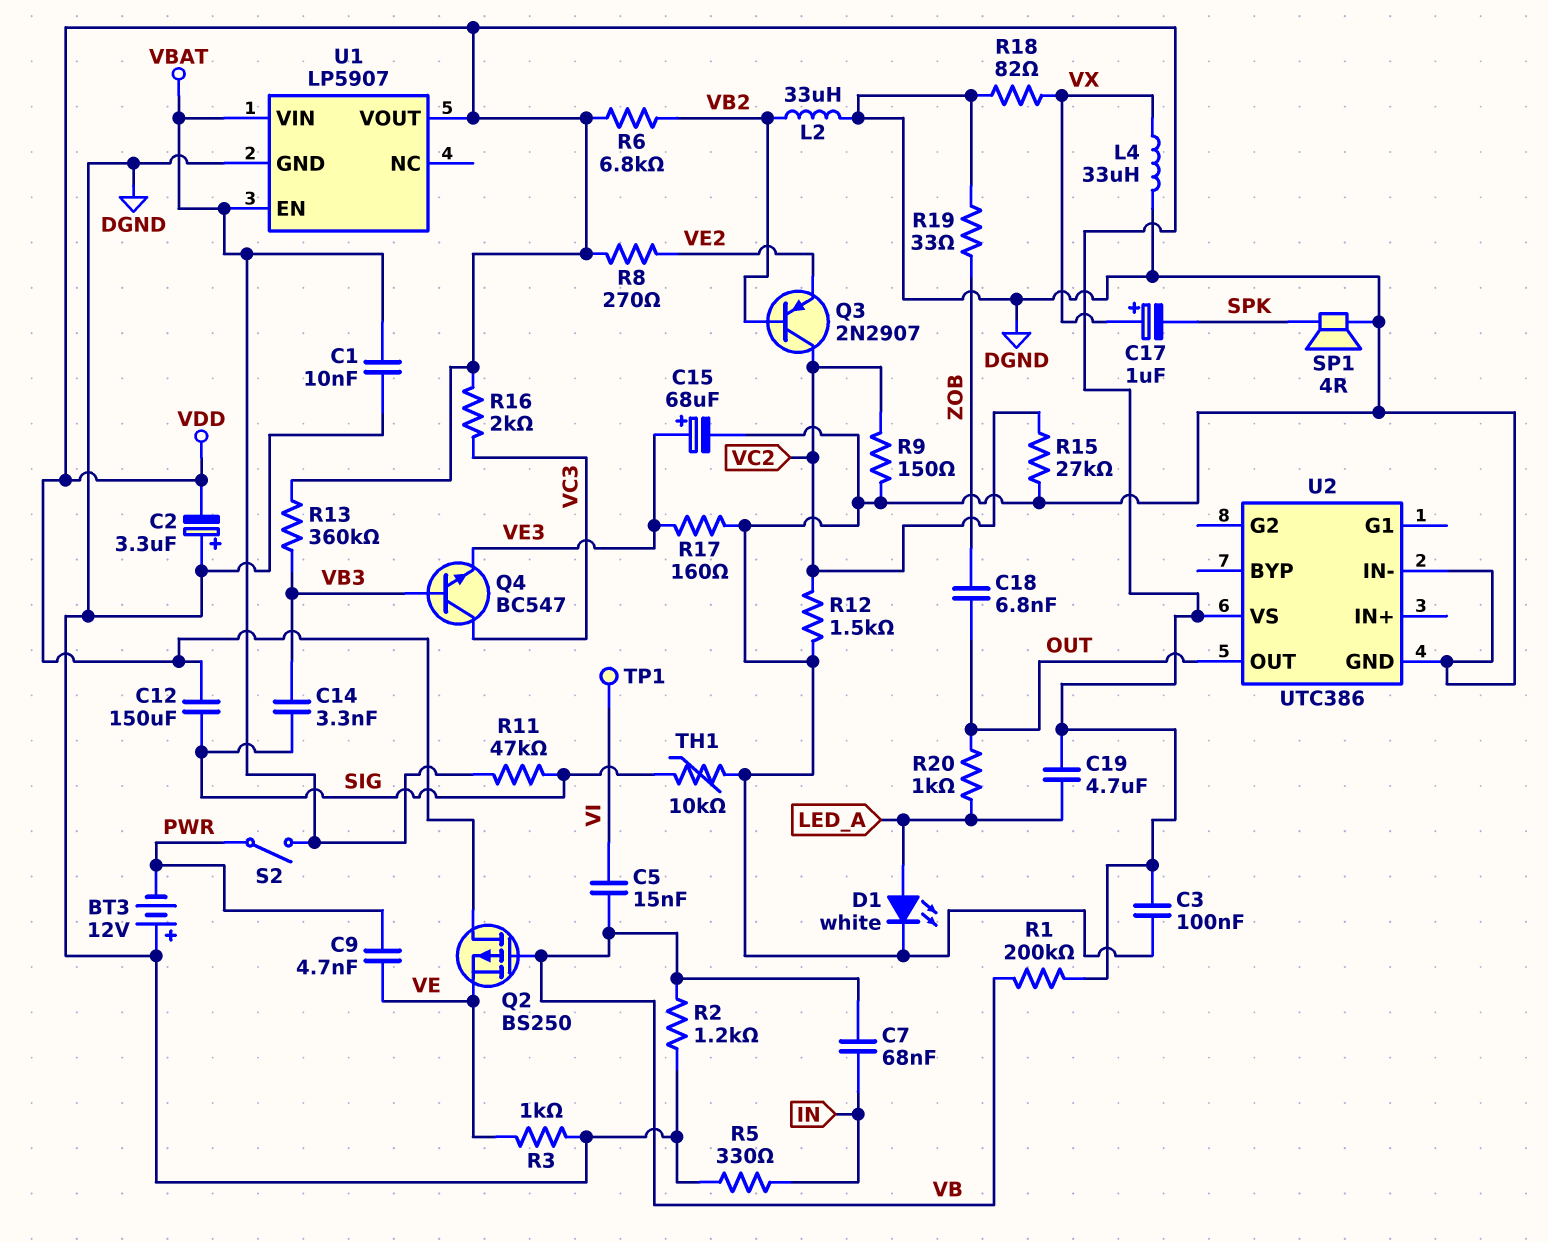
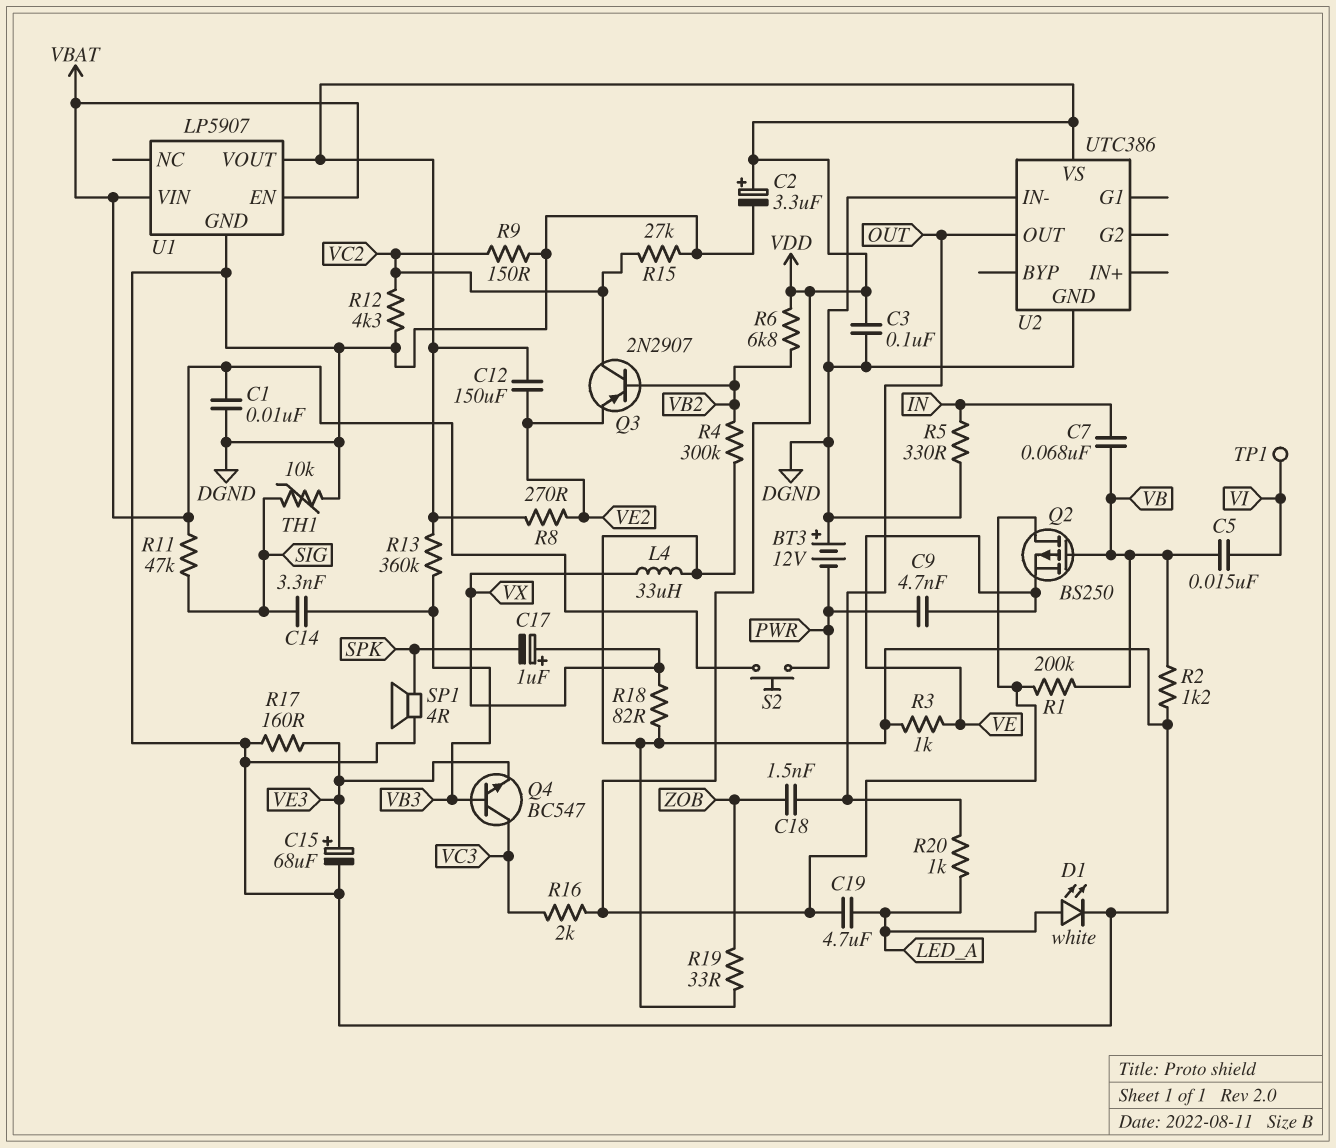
C2: 3.3uF (plus DGND, minus VDD) -> 3.3uF (plus VDD, minus DGND)
C12: 150uF (SIG, VDD) -> 150uF (VDD, VE2)
C18: 6.8nF (OUT, ZOB) -> 1.5nF (OUT, ZOB)
L2: 33uH (DGND, VB2) -> none
R4: none -> 300k (DGND, VB2)
R12: 1.5k (DGND, VC2) -> 4.3k (DGND, VC2)
S2: switch (PWR, VBAT) -> button (PWR, VBAT)

